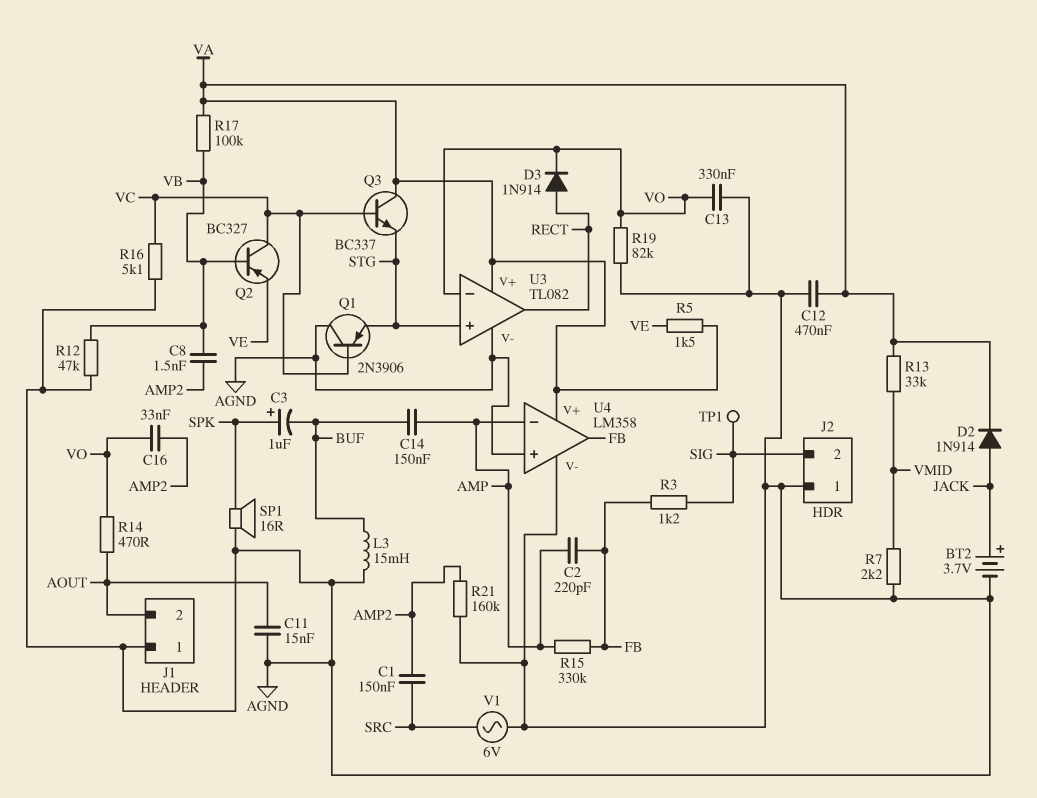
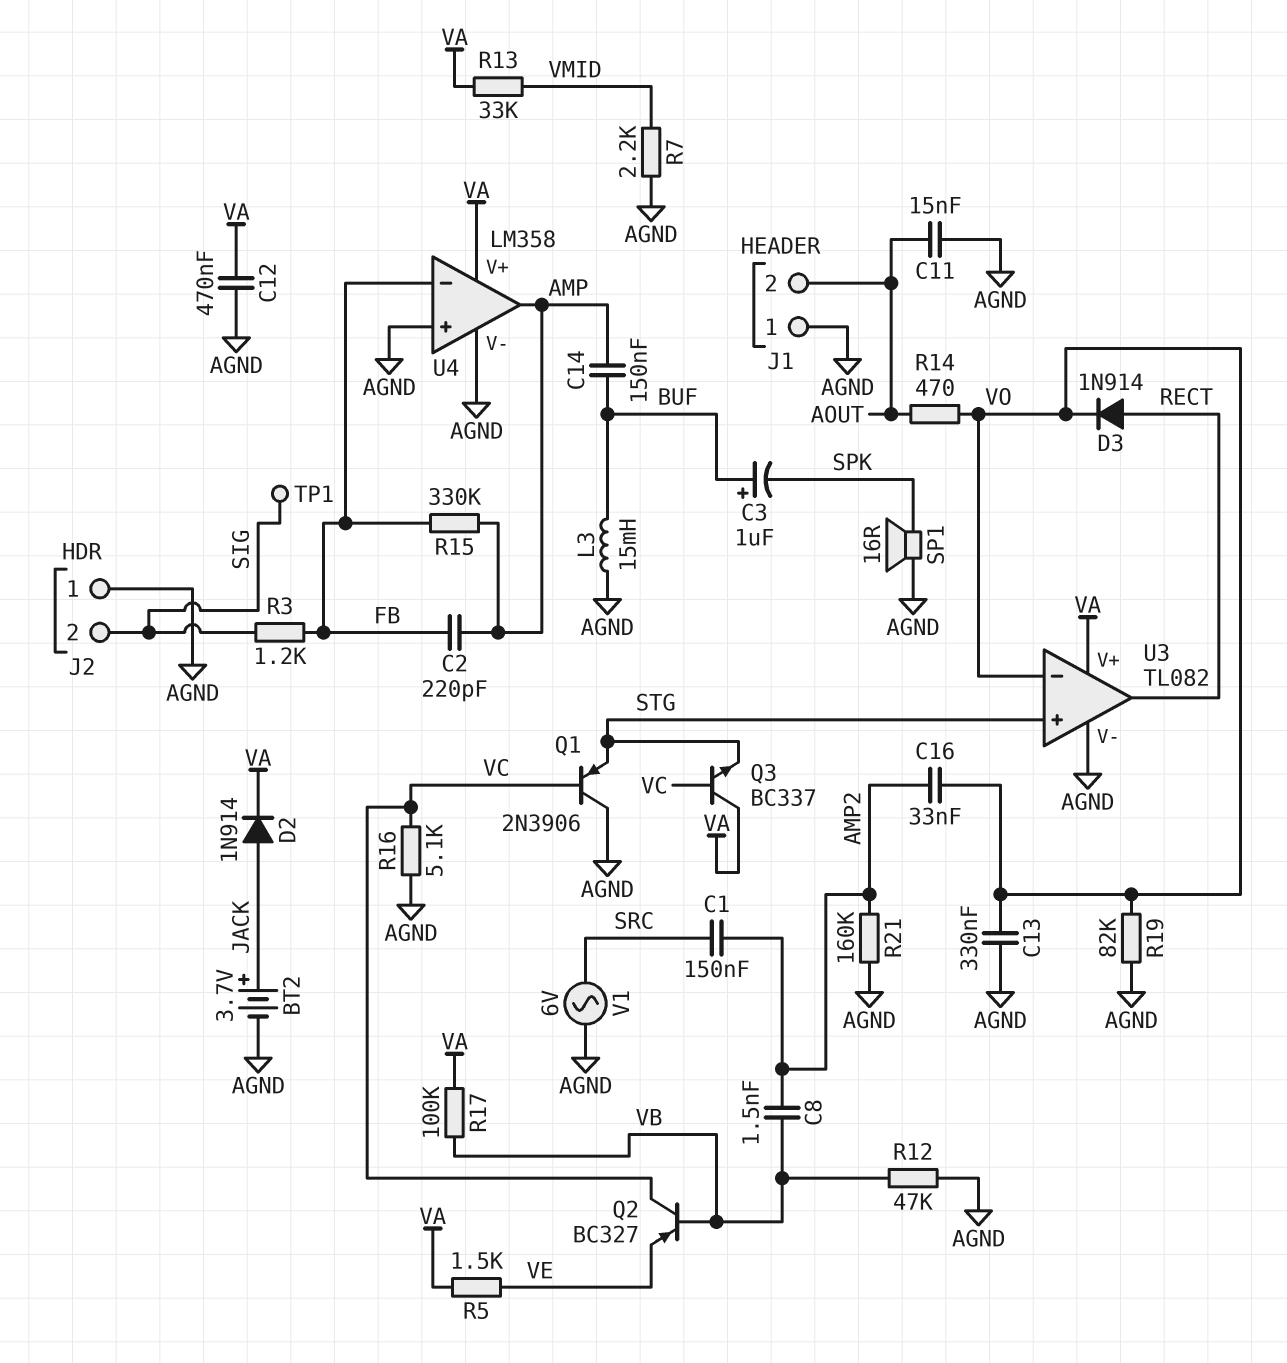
C3: 1uF (plus SPK, minus BUF) -> 1uF (plus BUF, minus SPK)
U4 pin in-: AMP -> FB
U4 pin out: FB -> AMP

